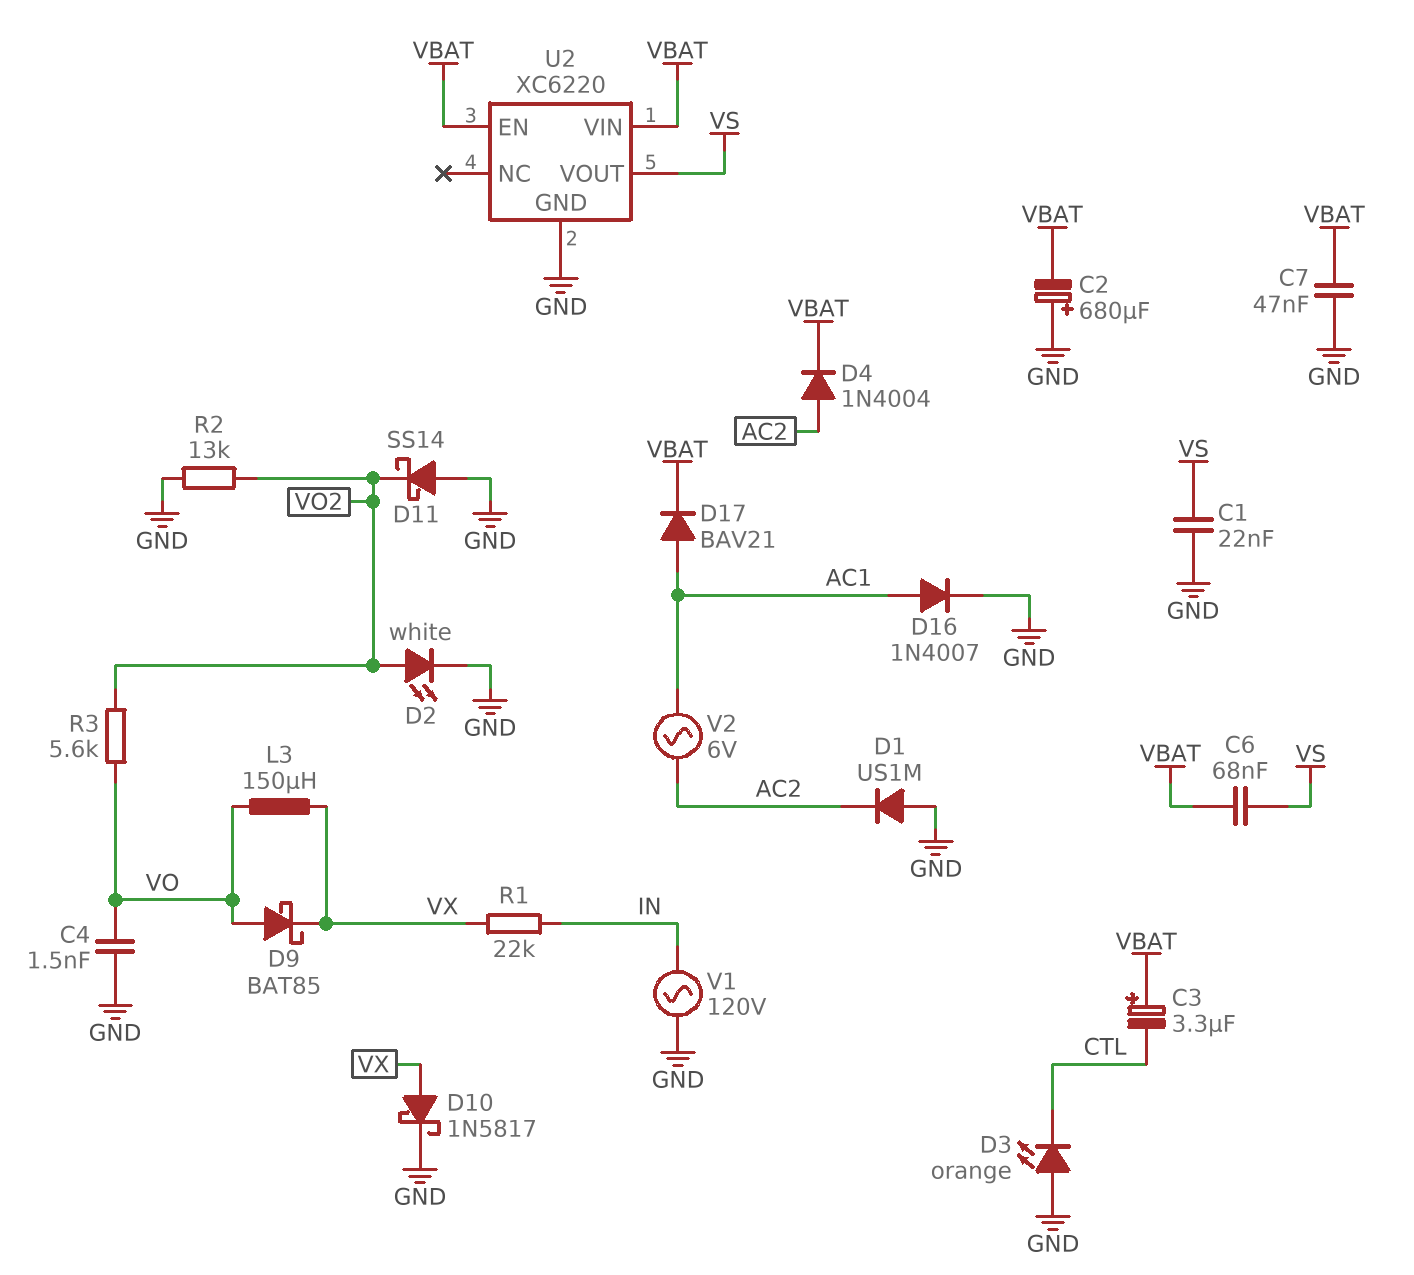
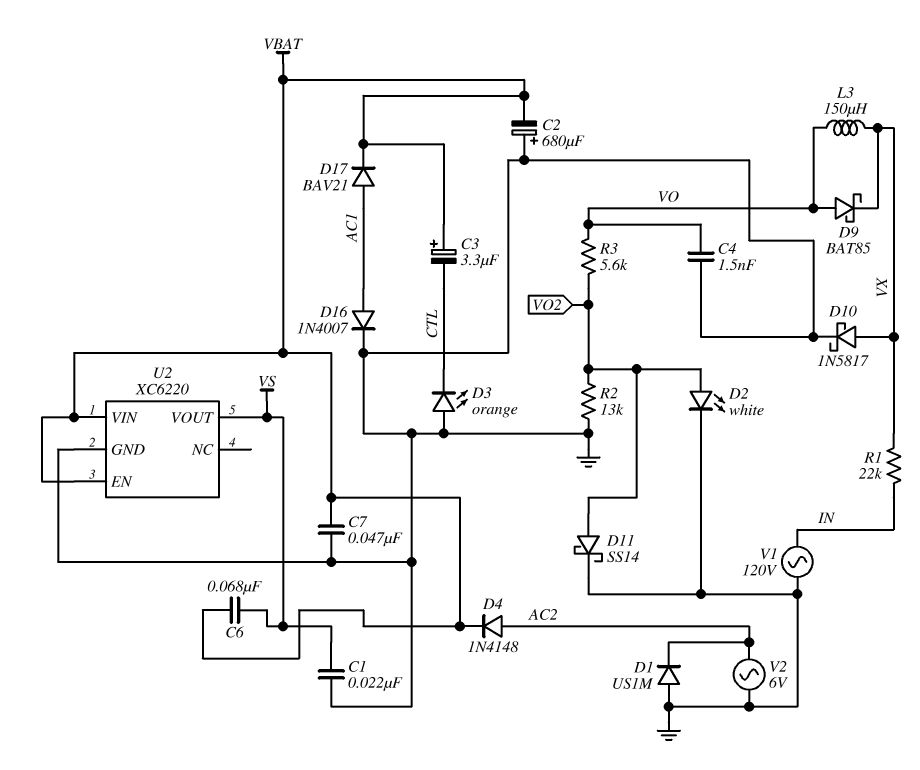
D4: diode 1N4004 (A AC2, K VBAT) -> diode 1N4148 (A AC2, K VBAT)
D11: schottky SS14 (A GND, K VO2) -> schottky SS14 (A VO2, K GND)
V2: AC 6V (AC1, AC2) -> AC 6V (AC2, GND)

